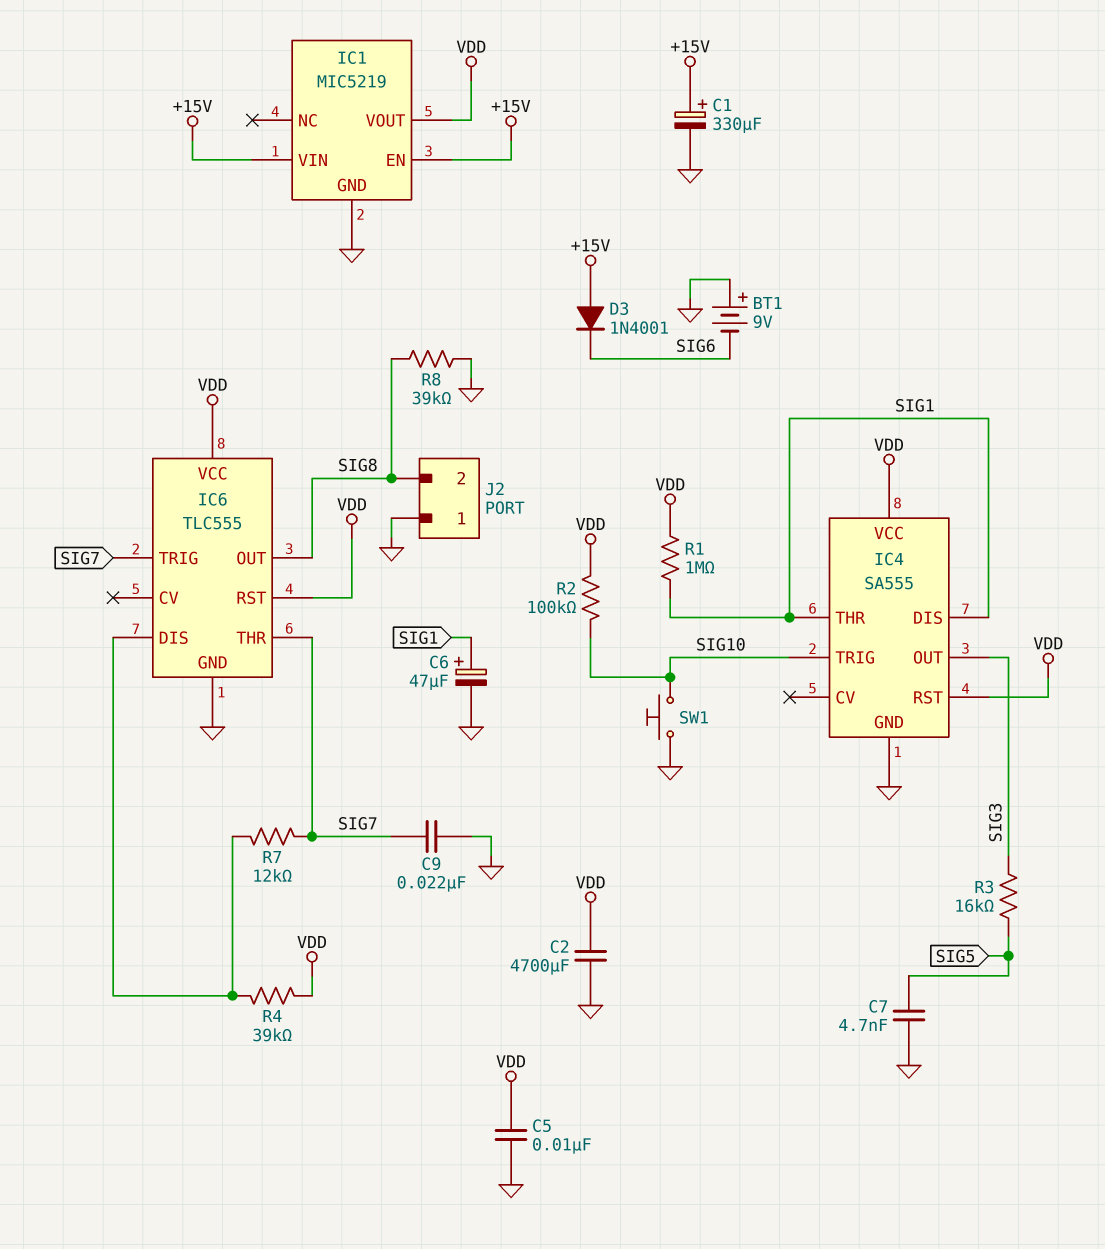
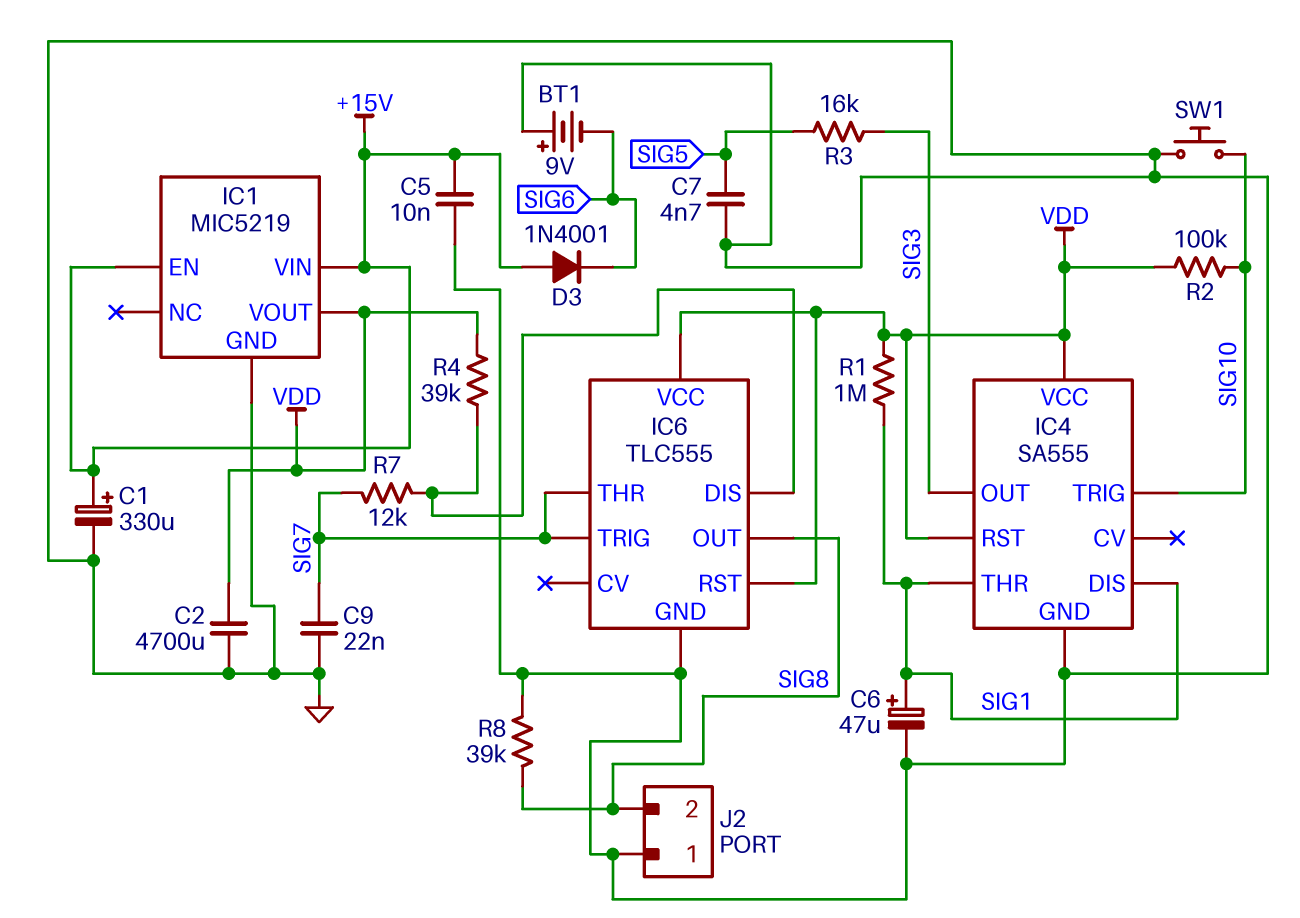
C5: 10nF (GND, VDD) -> 10nF (+15V, GND)

